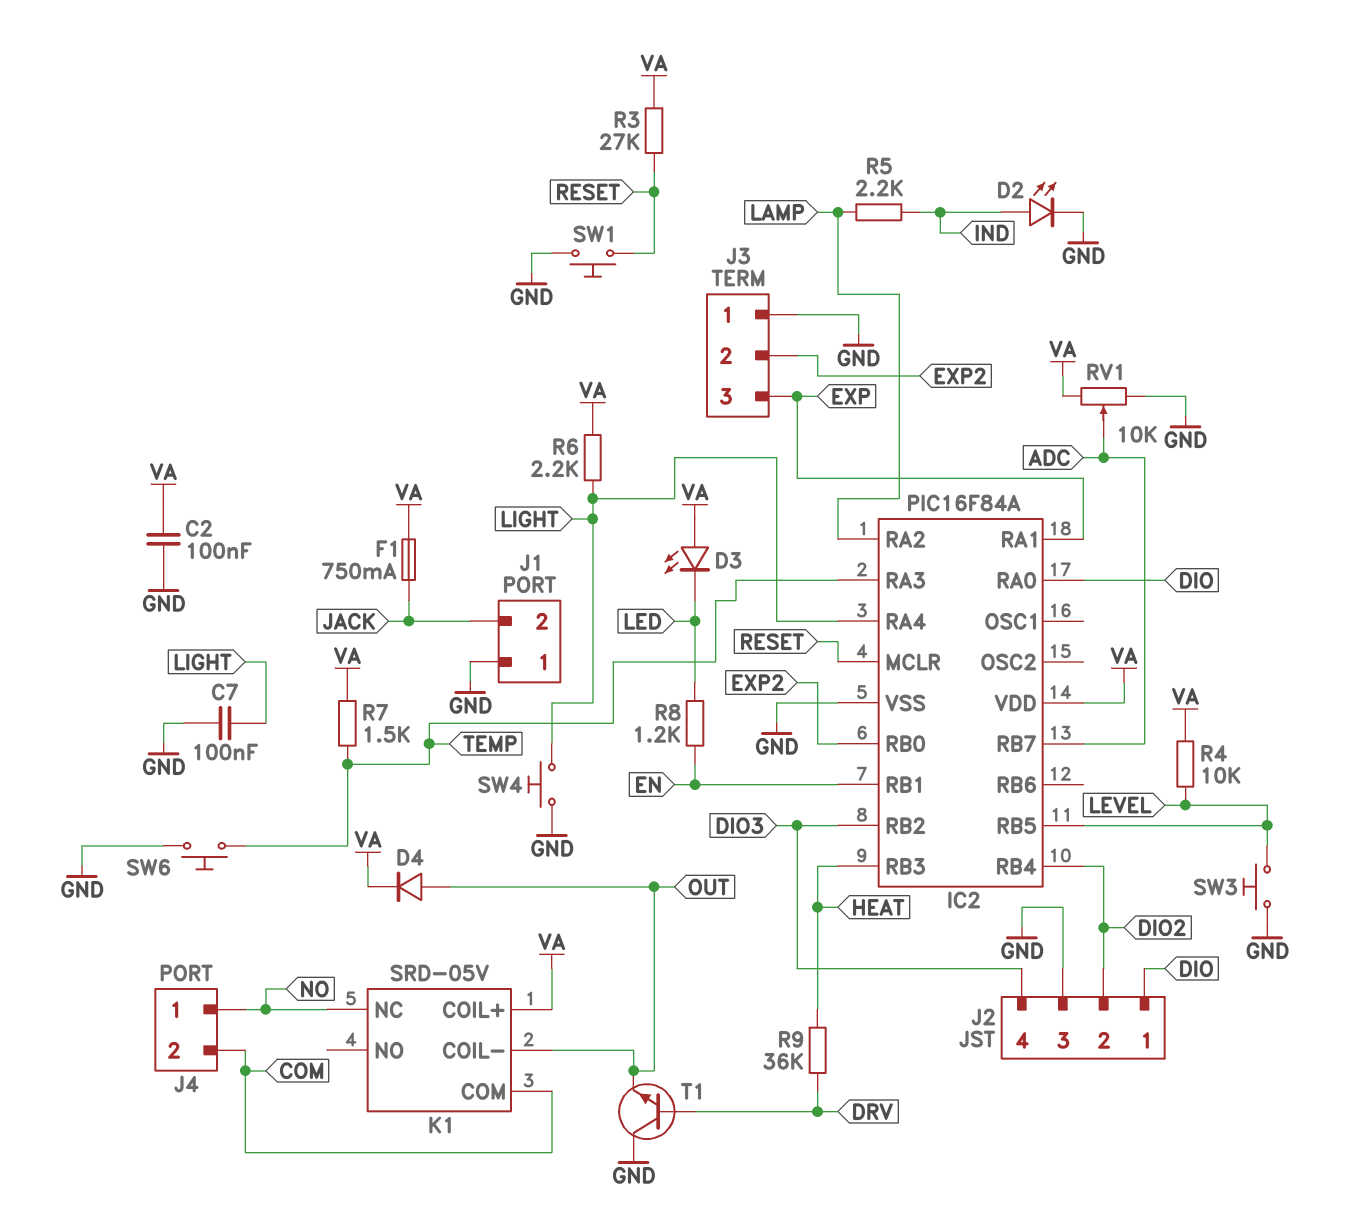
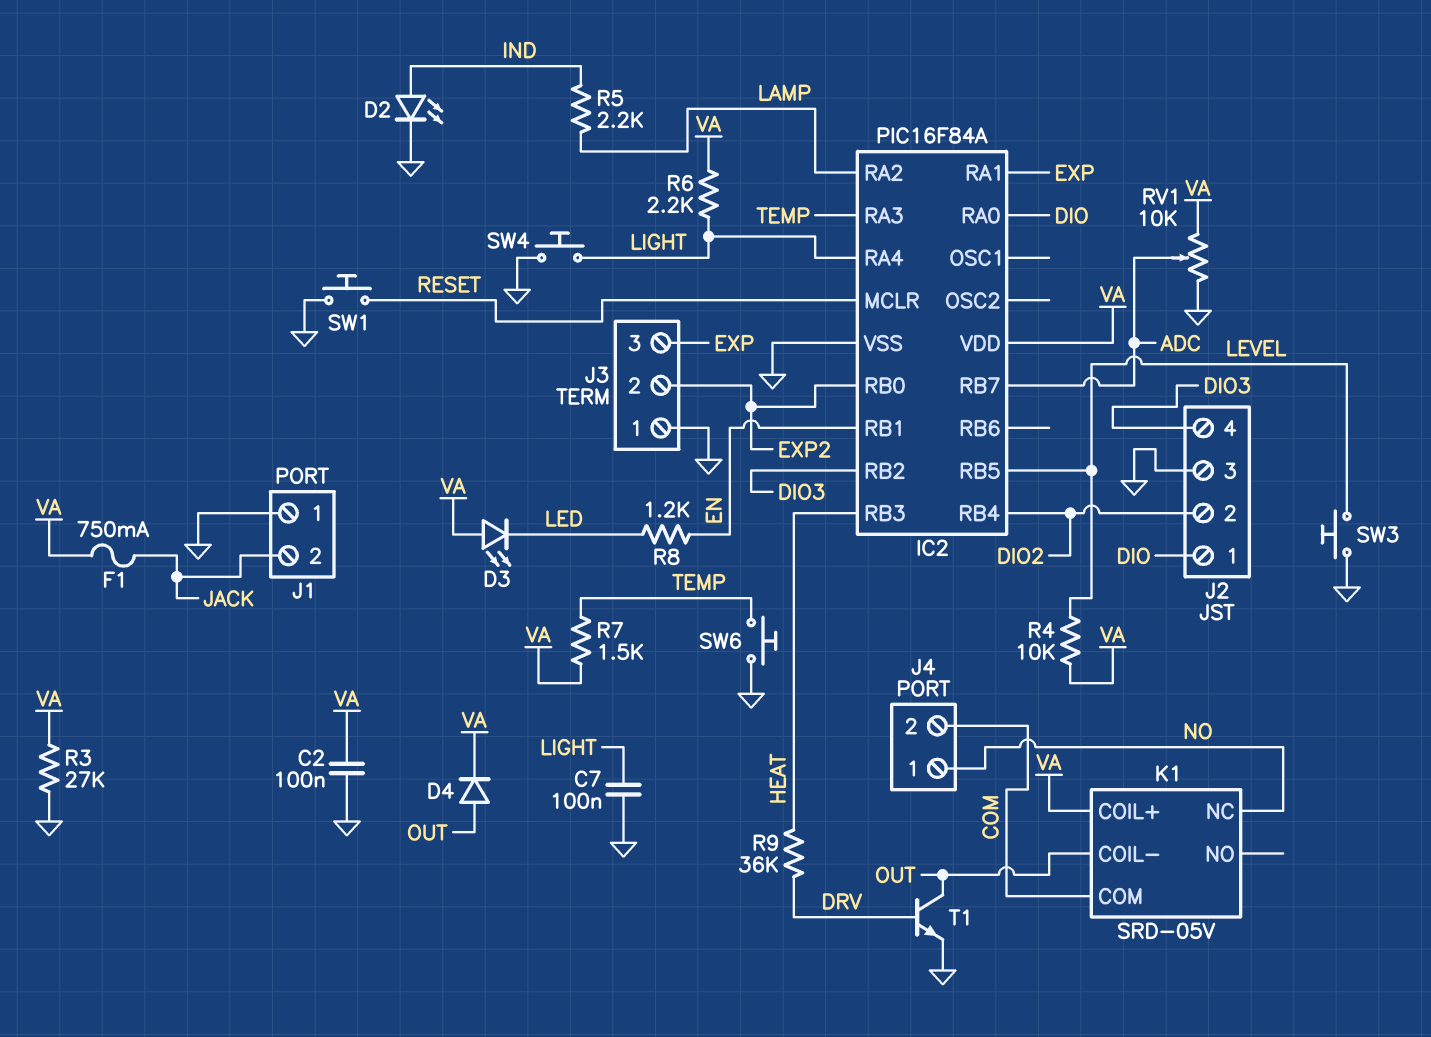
R3: 27k (RESET, VA) -> 27k (GND, VA)
T1: NPN (B DRV, C GND, E OUT) -> NPN (B DRV, C OUT, E GND)

